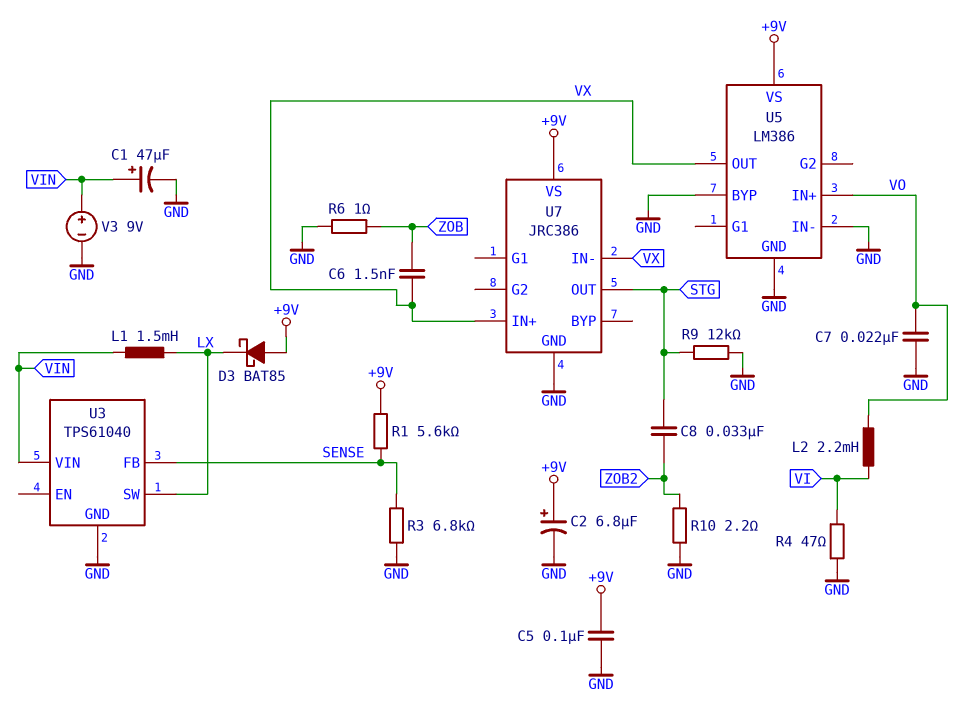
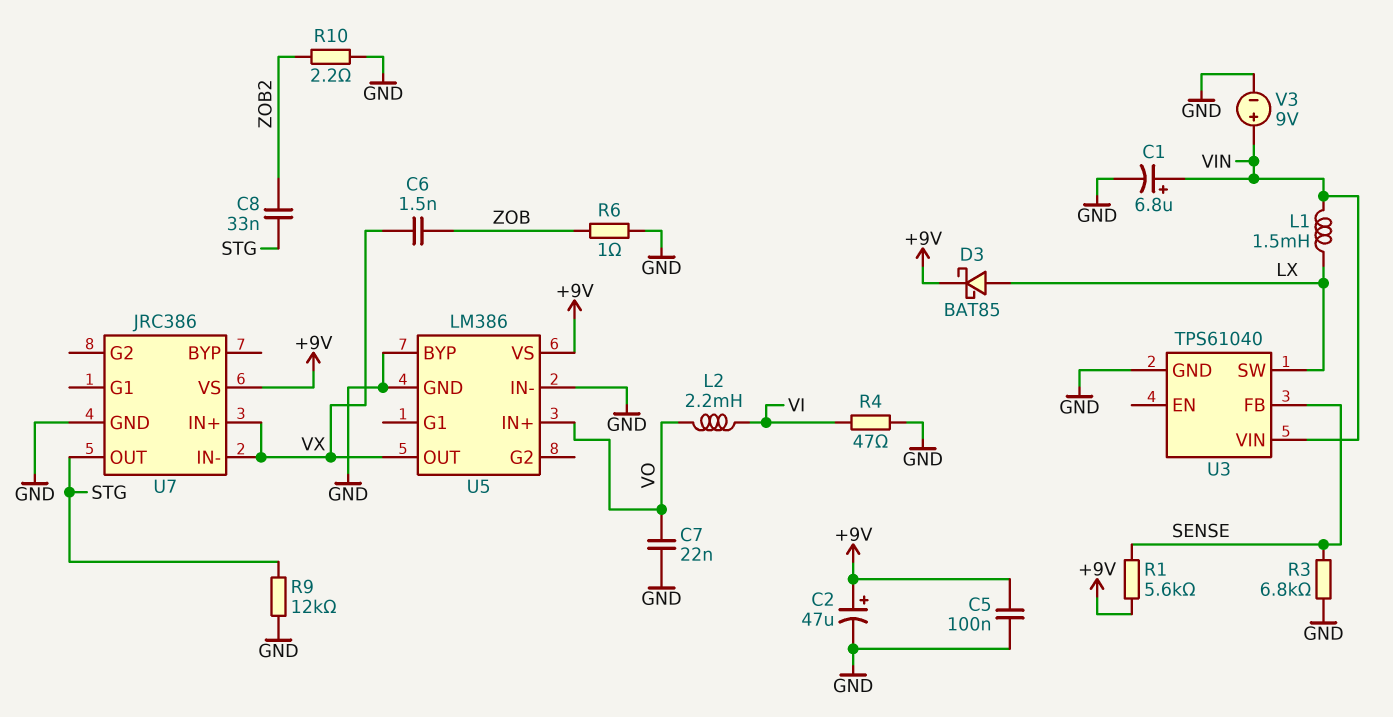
C1: 47uF (plus VIN, minus GND) -> 6.8uF (plus VIN, minus GND)
C2: 6.8uF (plus +9V, minus GND) -> 47uF (plus +9V, minus GND)
D3: schottky BAT85 (A +9V, K LX) -> schottky BAT85 (A LX, K +9V)

